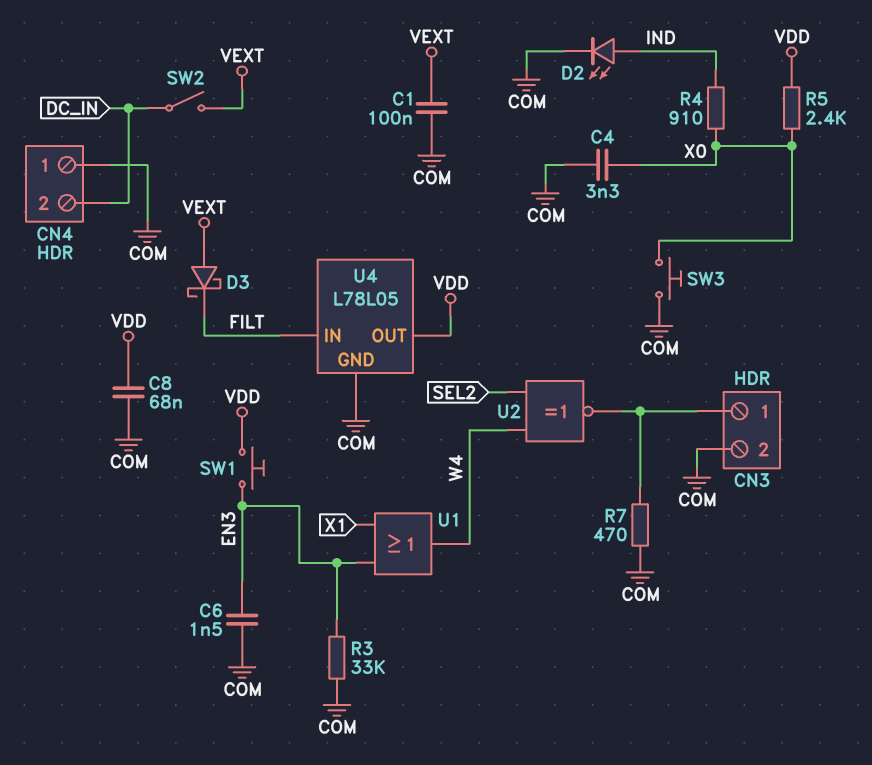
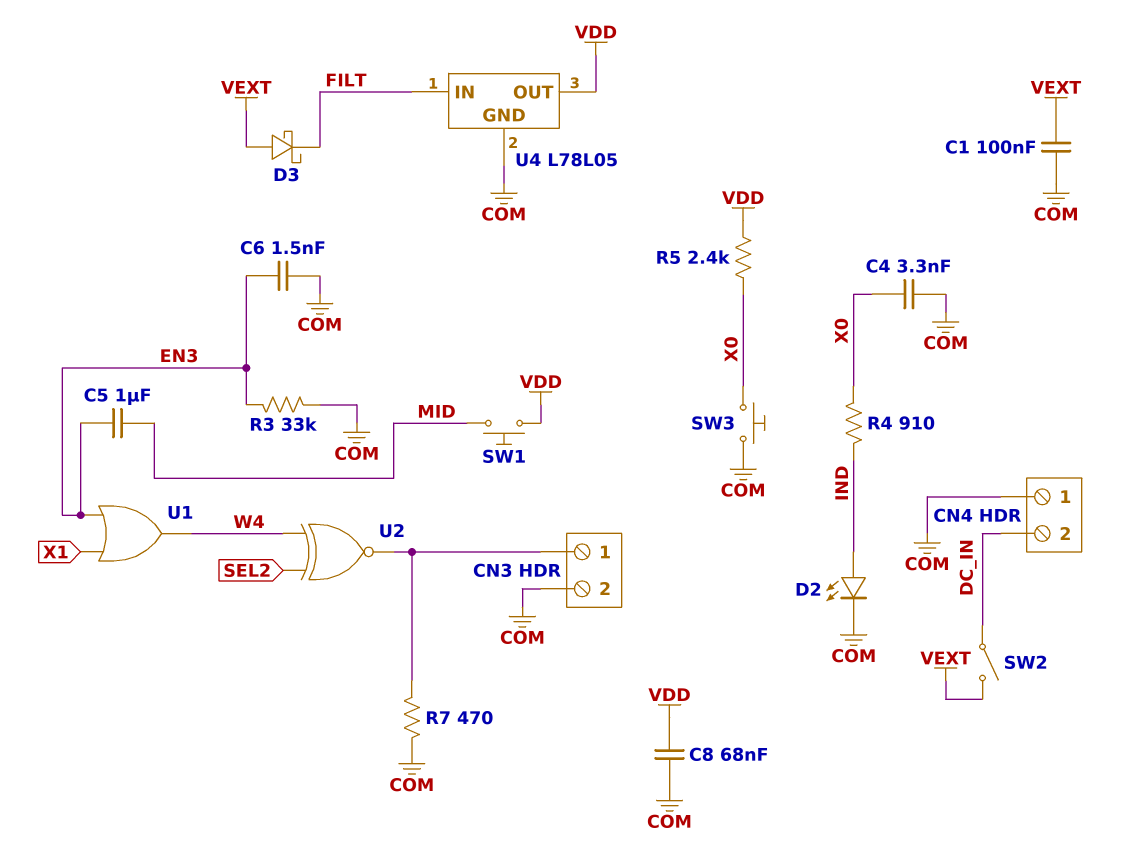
C5: none -> 1uF (EN3, MID)
SW1: button (EN3, VDD) -> button (MID, VDD)

